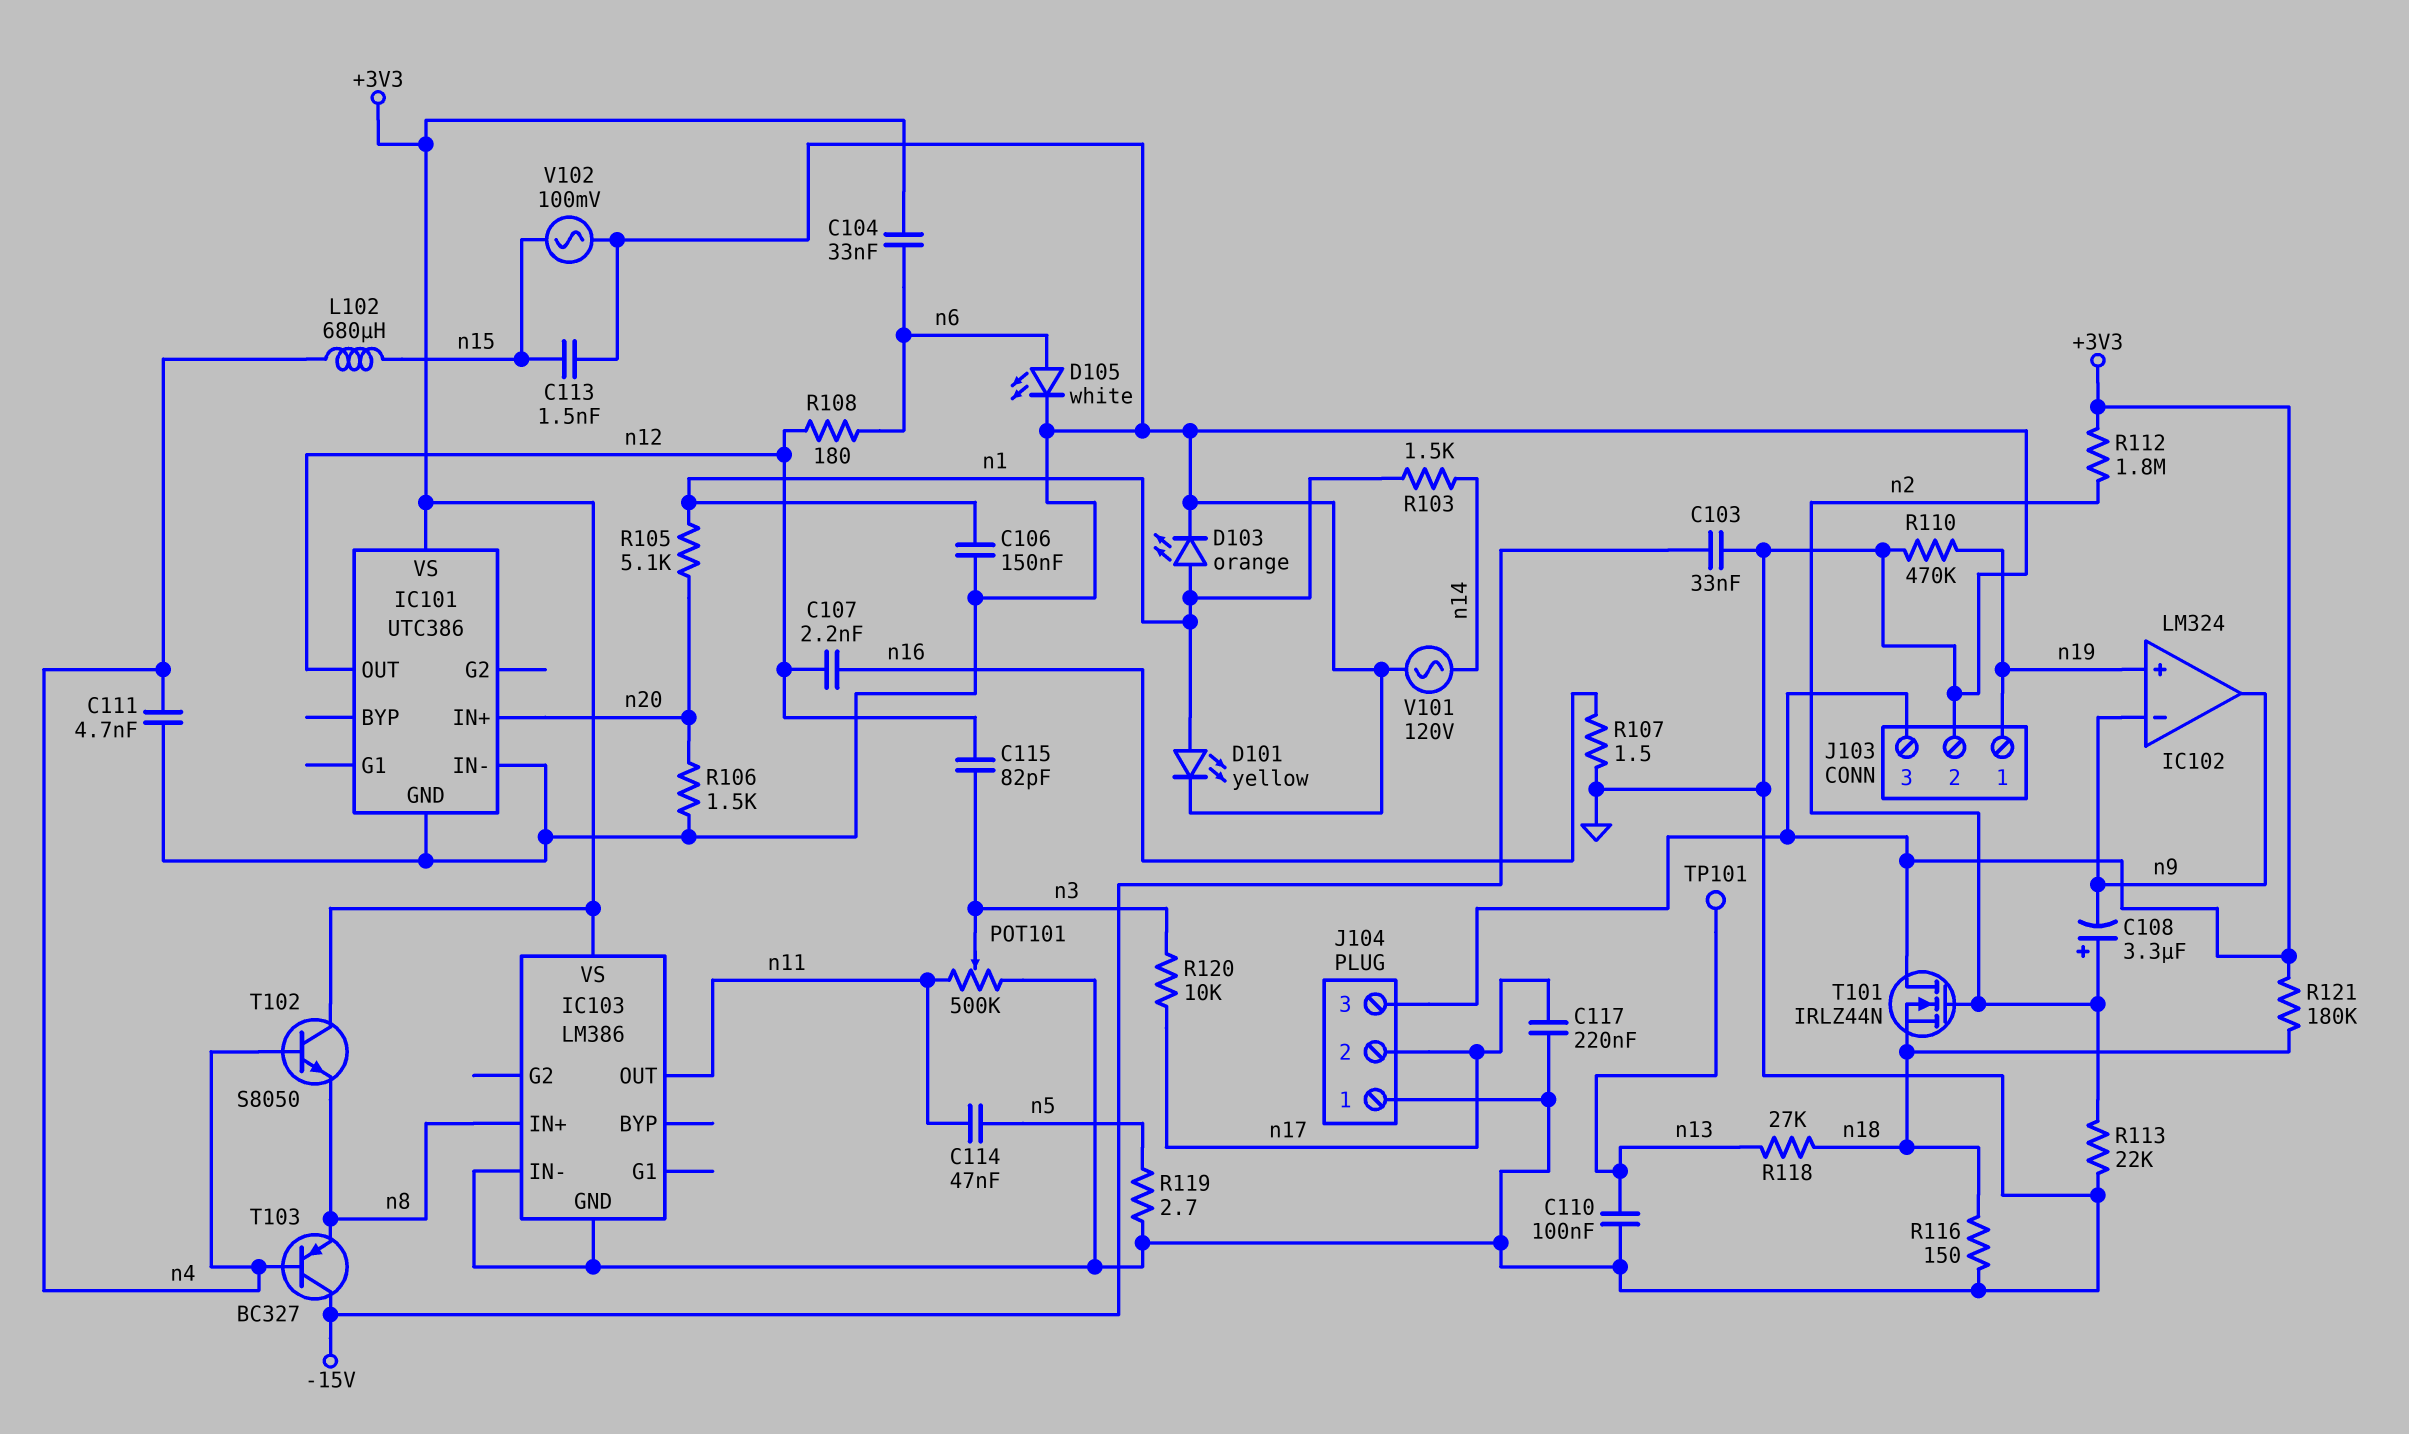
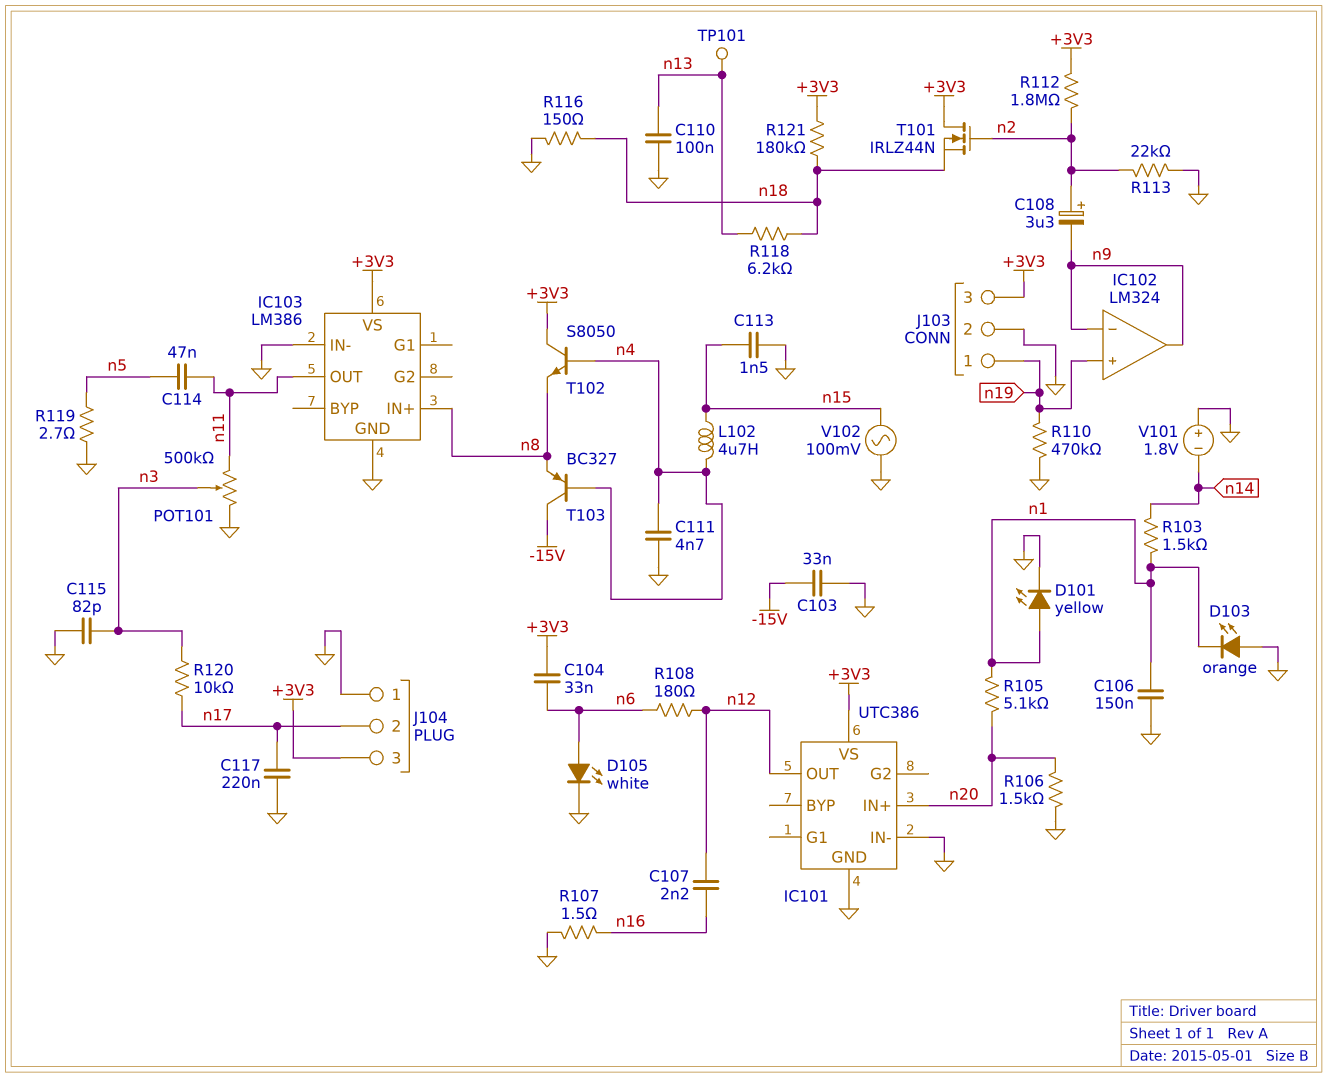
C115: 82pF (n3, n12) -> 82pF (GND, n3)
D103: LED orange (A n1, K GND) -> LED orange (A GND, K n1)
L102: 680uH (n4, n15) -> 4.7uH (n4, n15)
R118: 27k (n13, n18) -> 6.2k (n13, n18)
V101: AC 120V (GND, n14) -> 1.8V (plus GND, minus n14)

